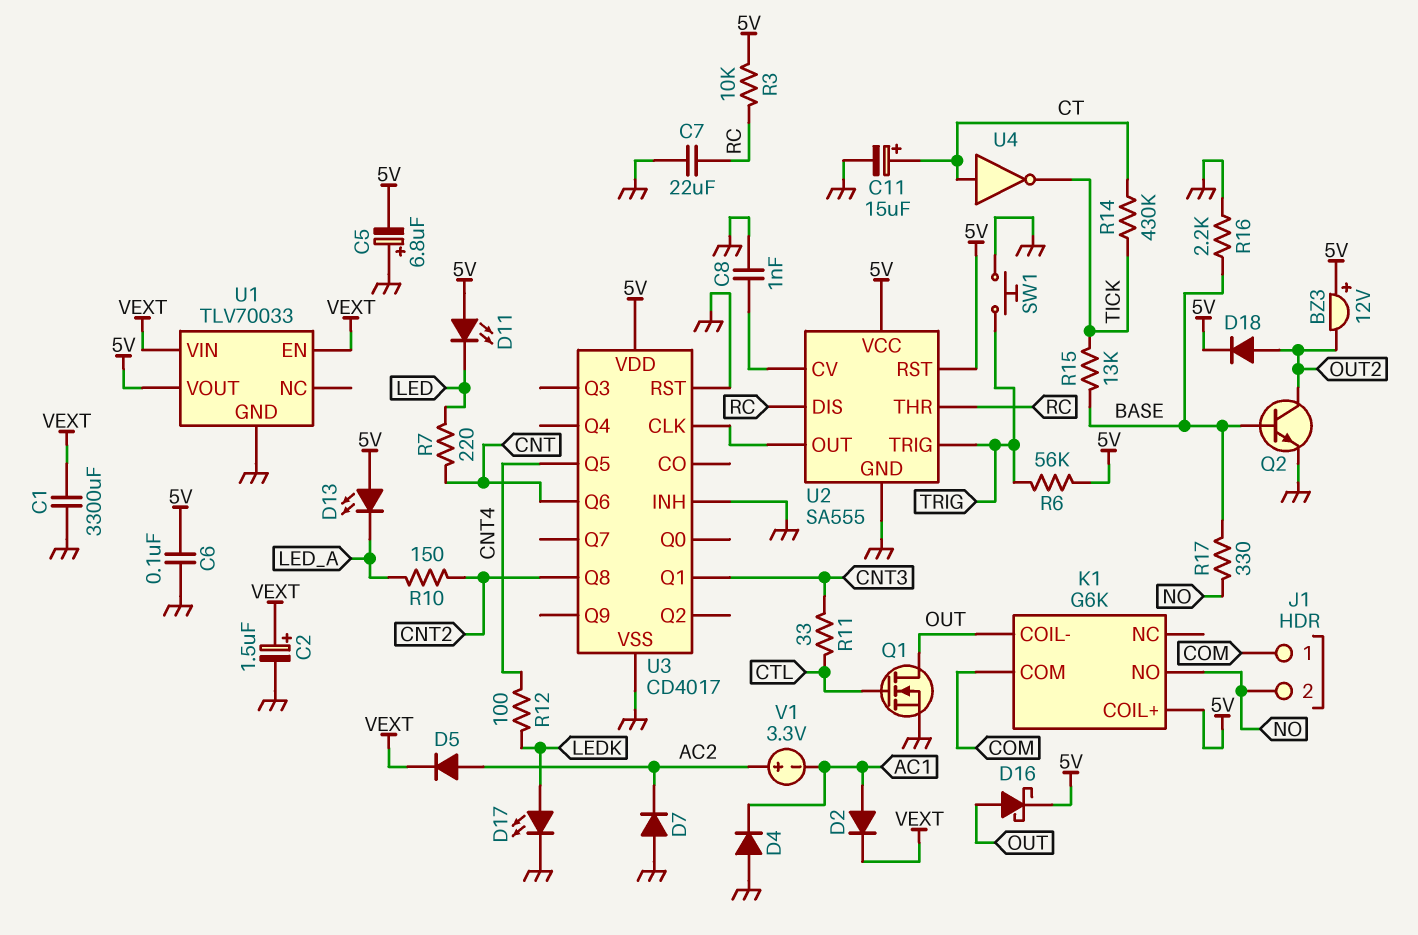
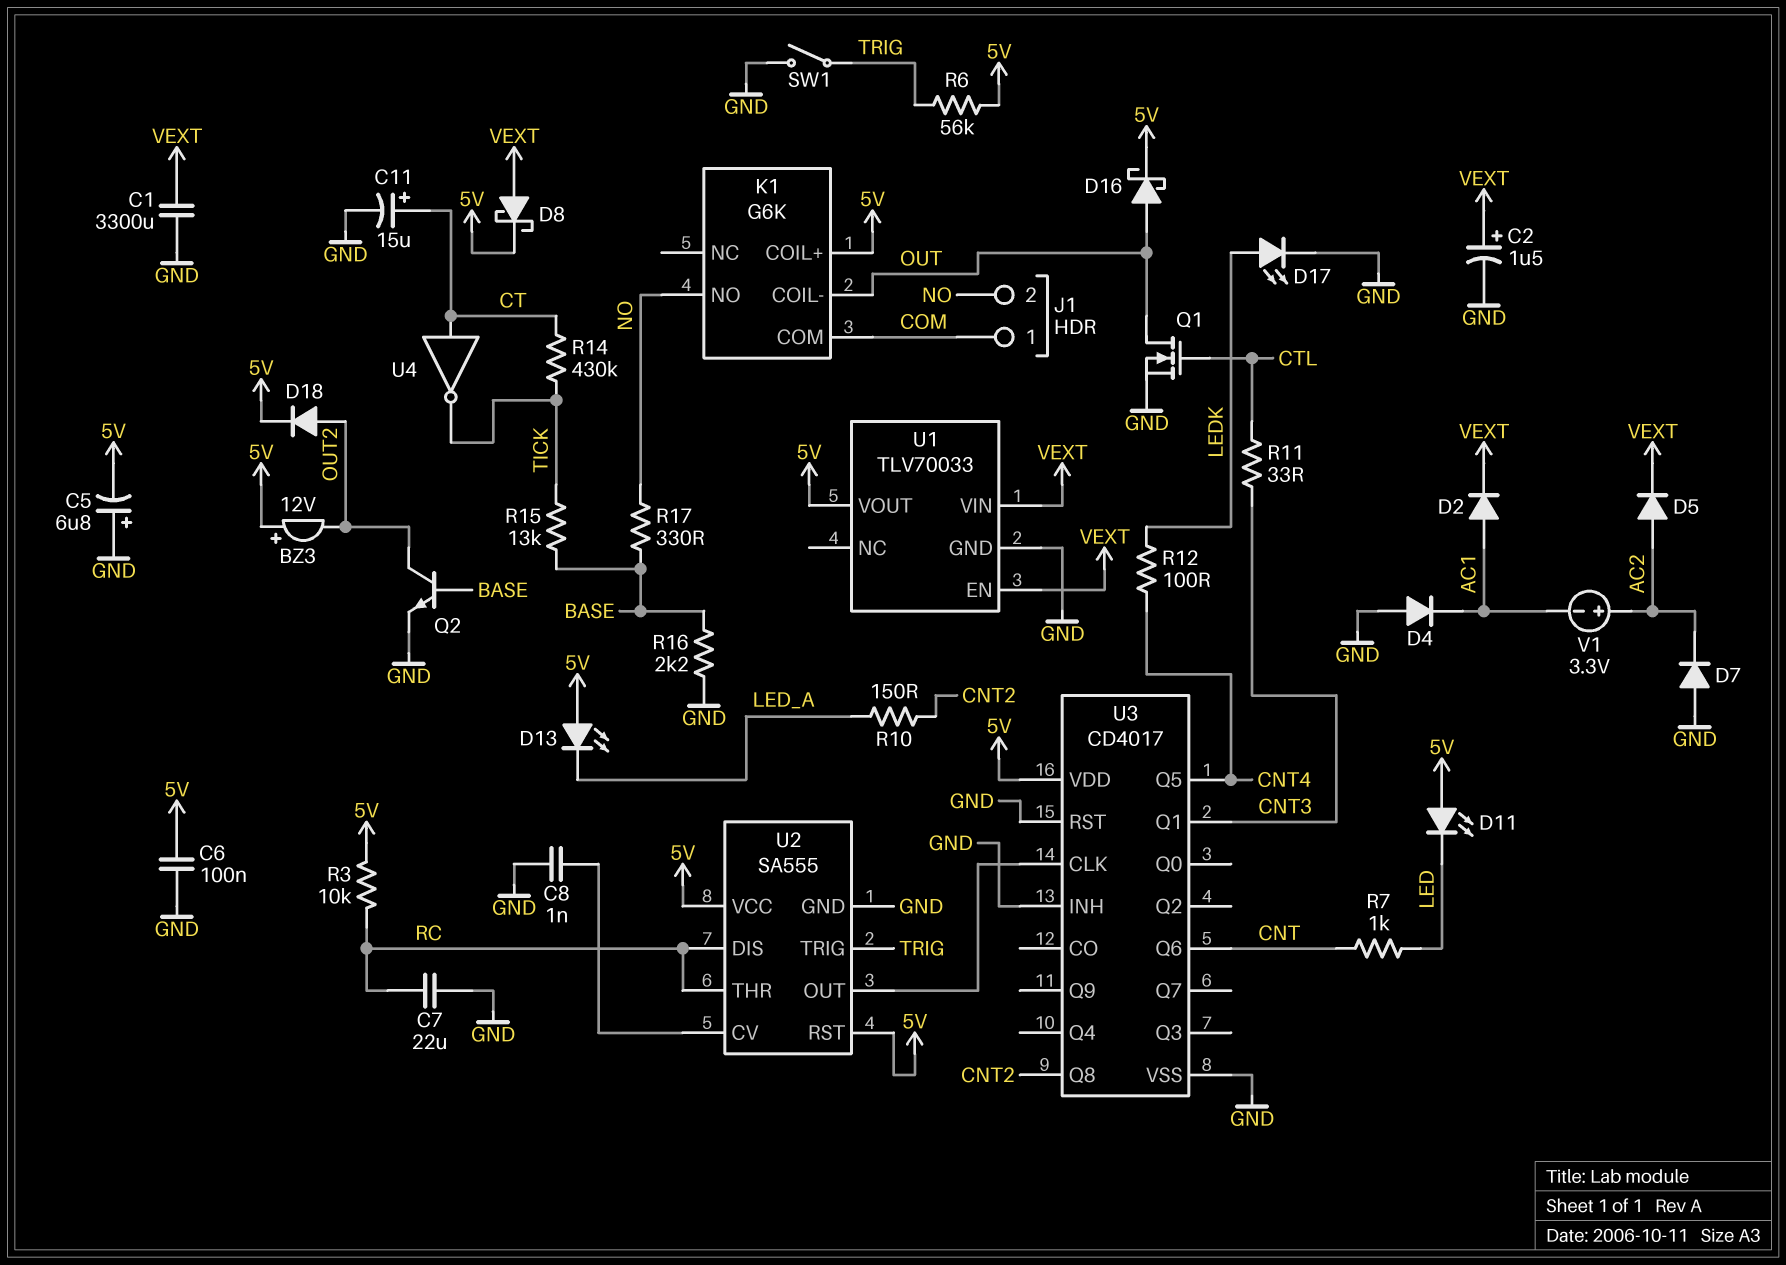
D8: none -> schottky (A VEXT, K 5V)
R7: 220 (CNT, LED) -> 1k (CNT, LED)
SW1: button (GND, TRIG) -> switch (GND, TRIG)

